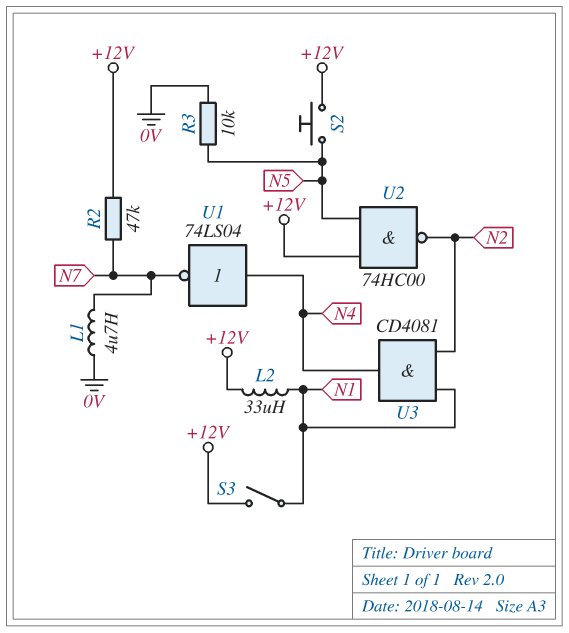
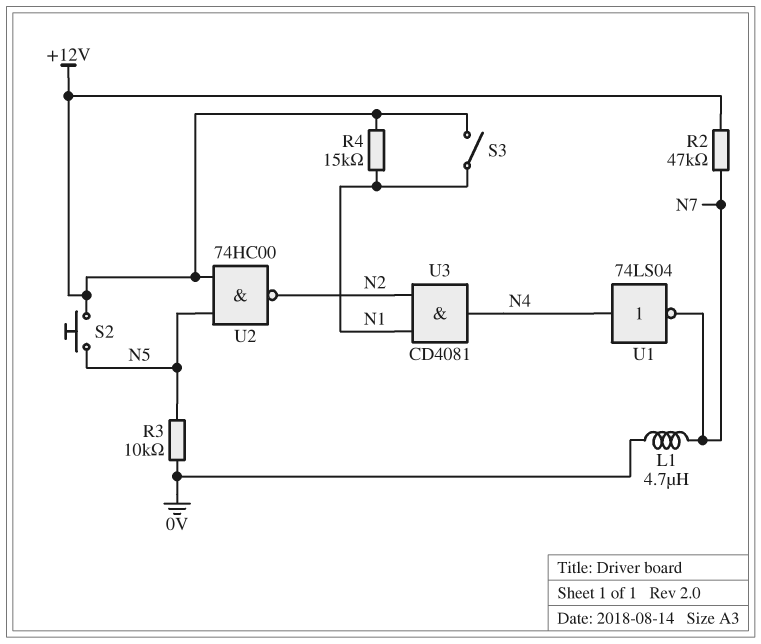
L2: 33uH (+12V, N1) -> none
R4: none -> 15k (+12V, N1)

